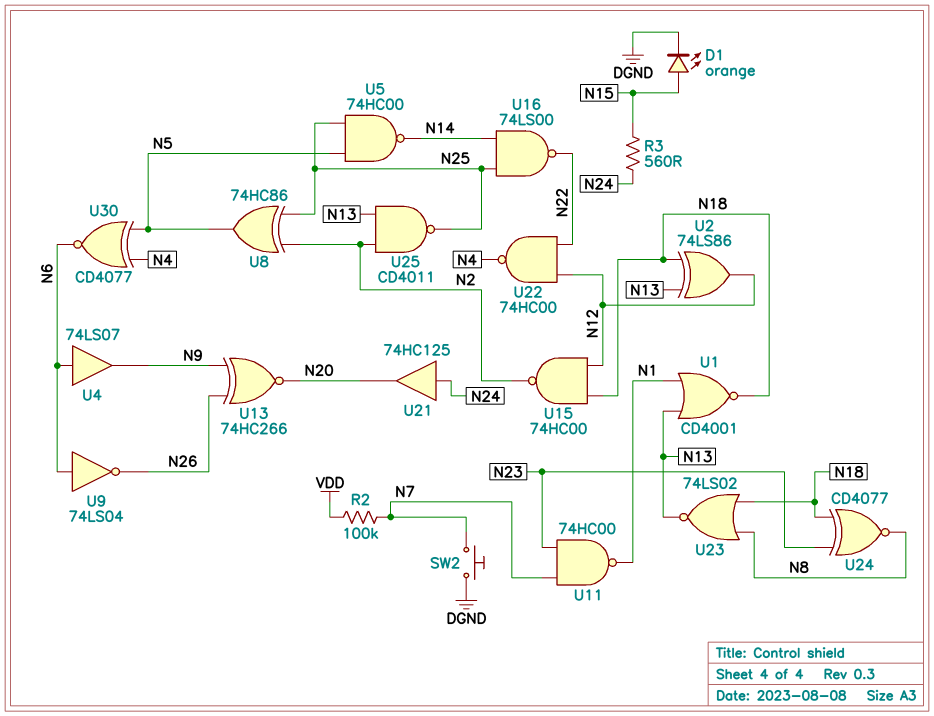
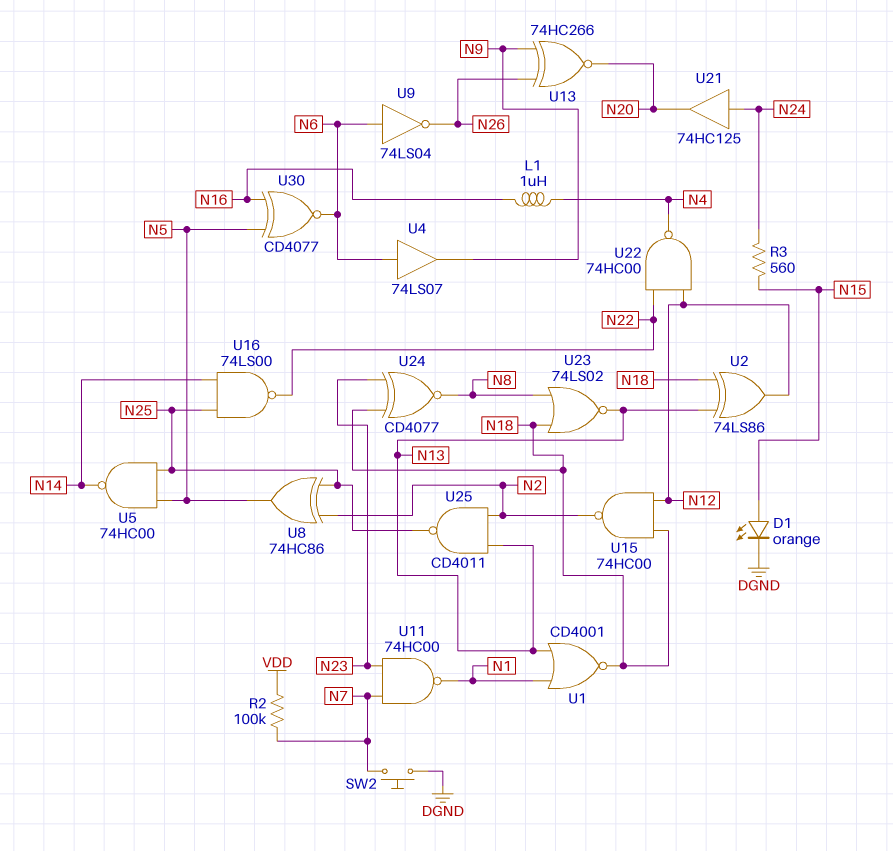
L1: none -> 1uH (N4, N16)
U30: XNOR CD4077 (in N4, in N5, out N6) -> XNOR CD4077 (in N5, in N16, out N6)

